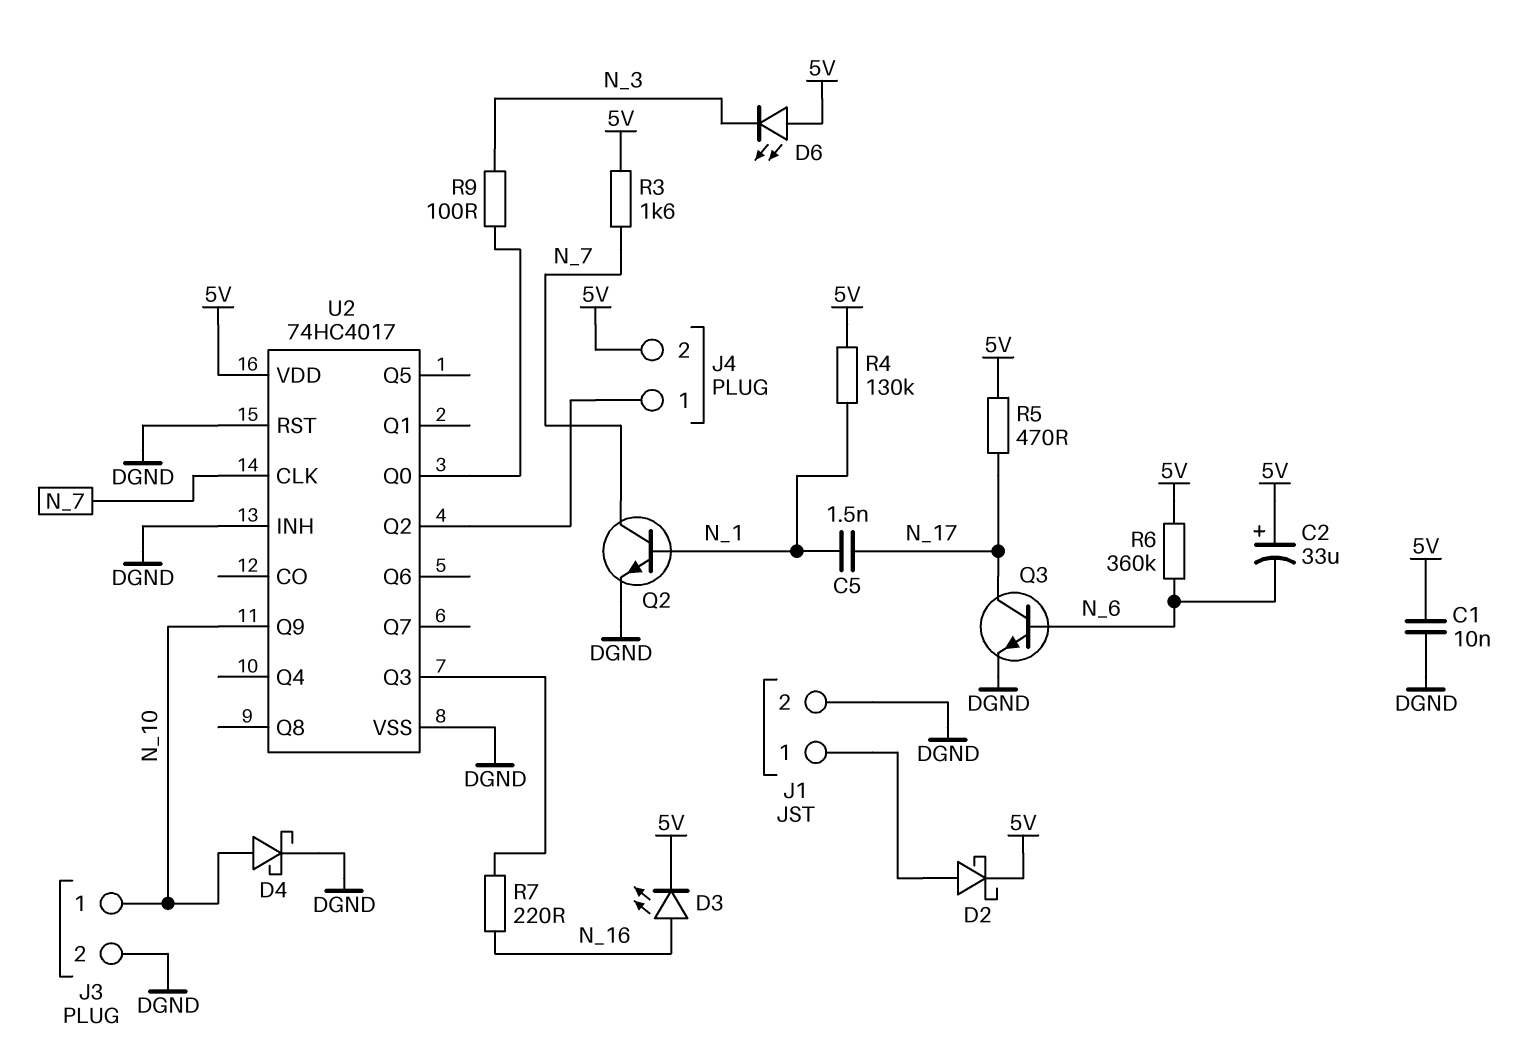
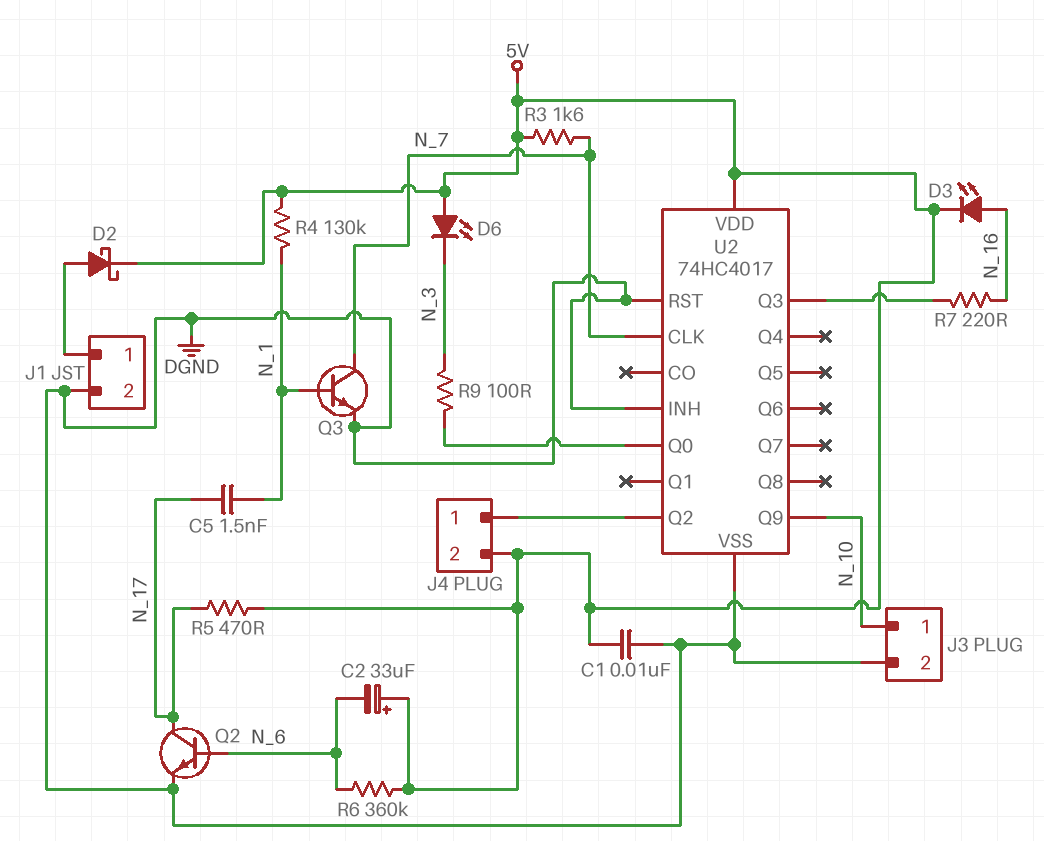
D4: schottky (A N_10, K DGND) -> none
Q2: NPN (B N_1, C N_7, E DGND) -> NPN (B N_6, C N_17, E DGND)
Q3: NPN (B N_6, C N_17, E DGND) -> NPN (B N_1, C N_7, E DGND)

